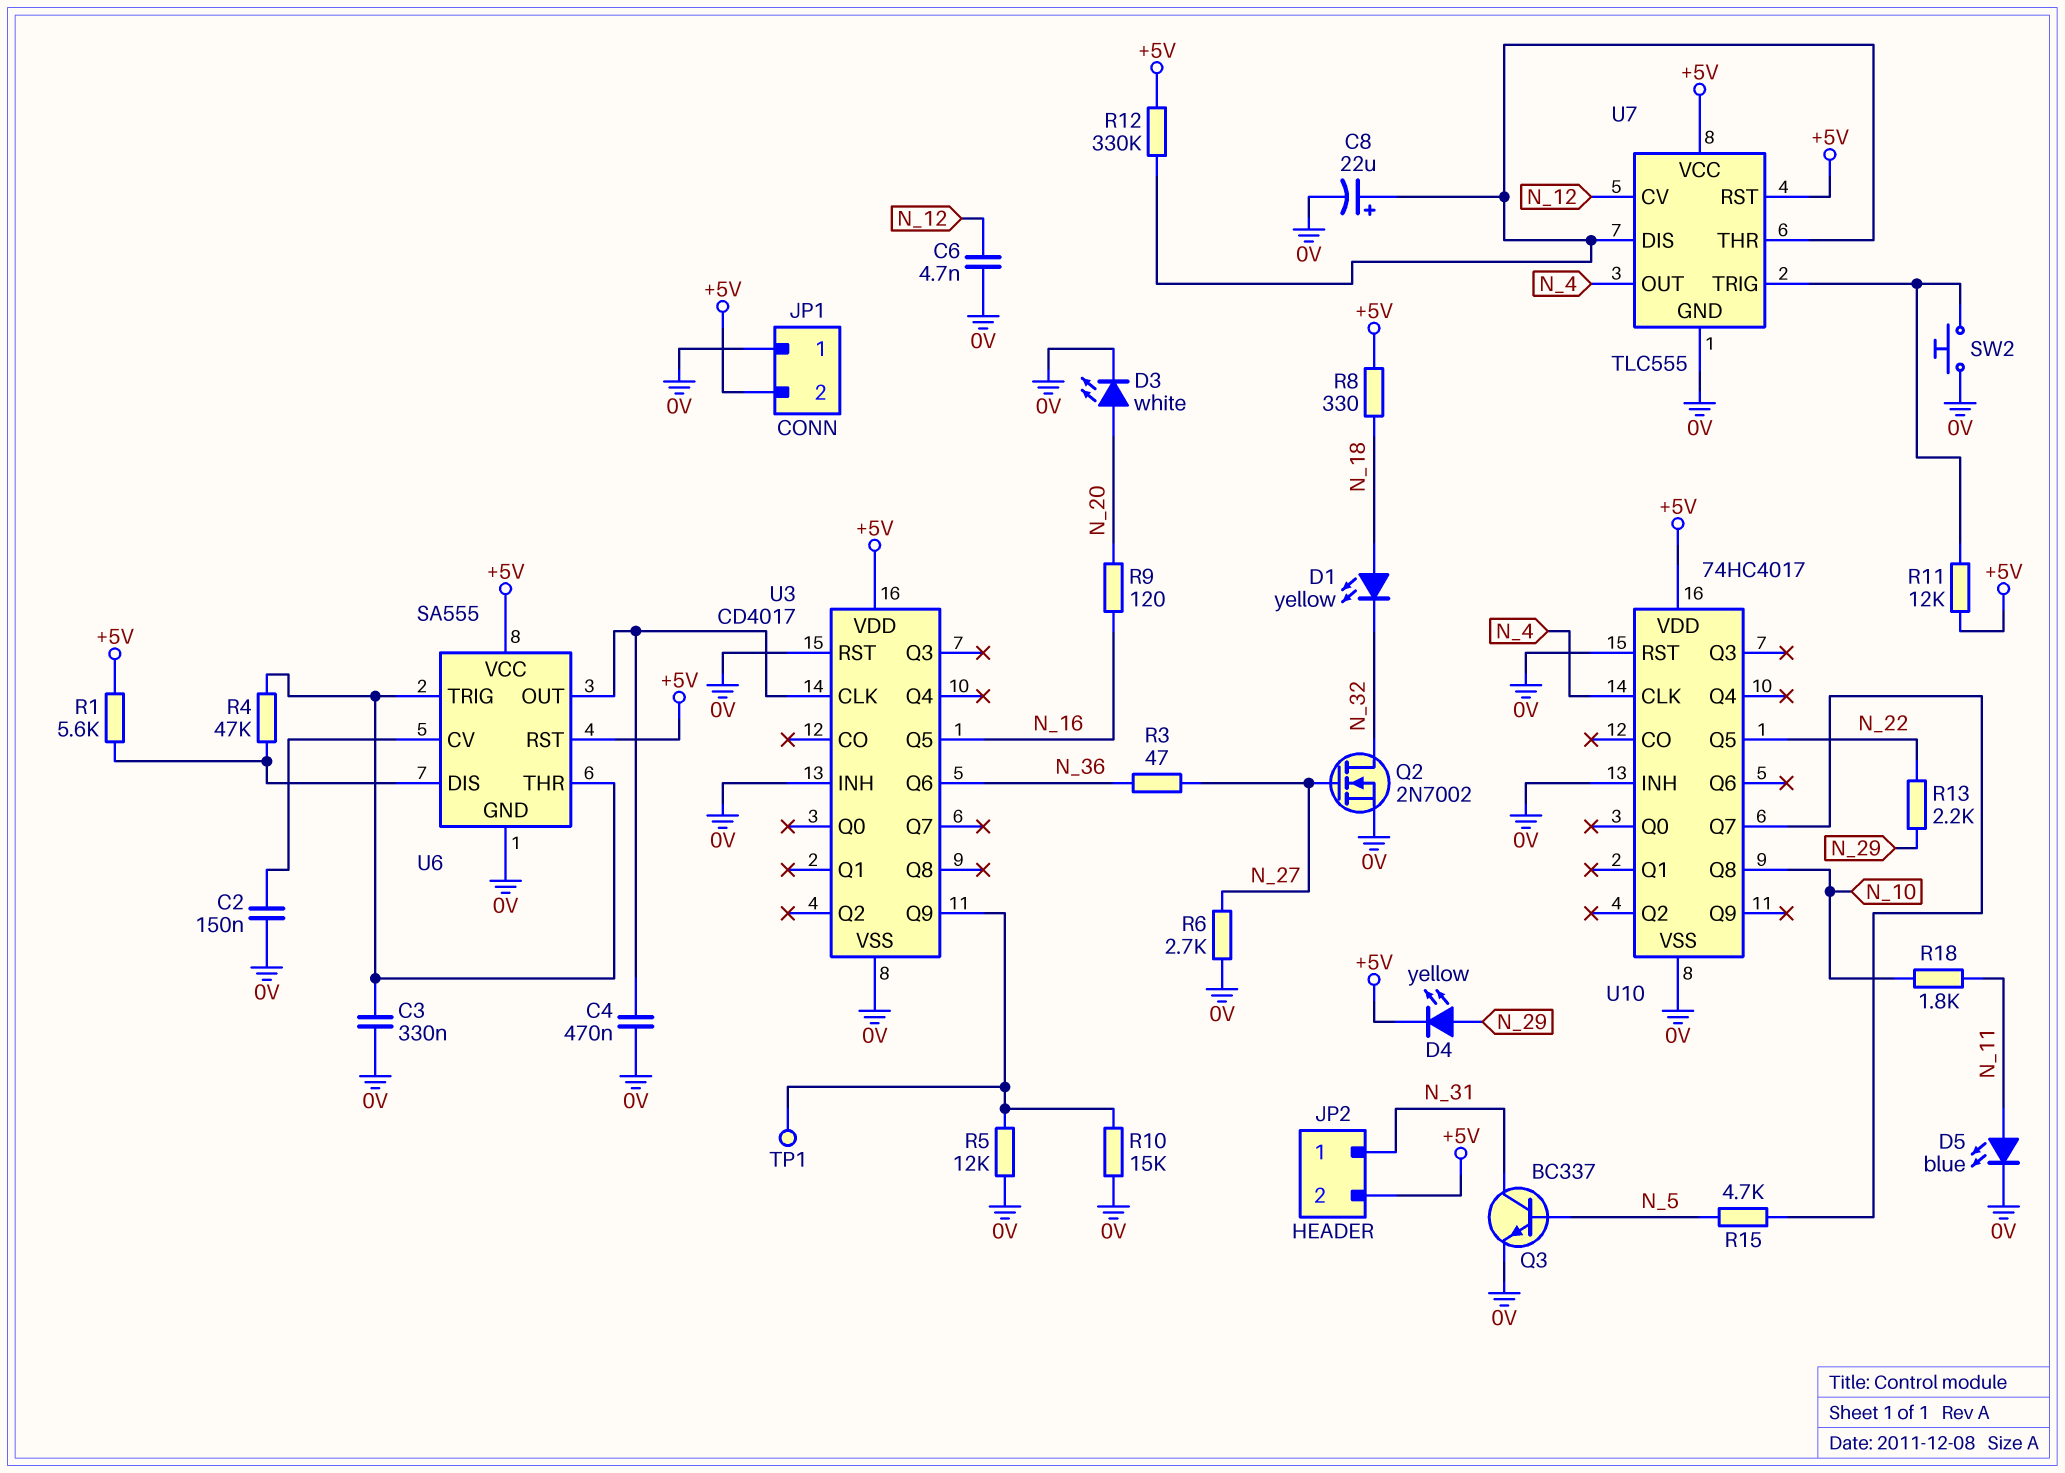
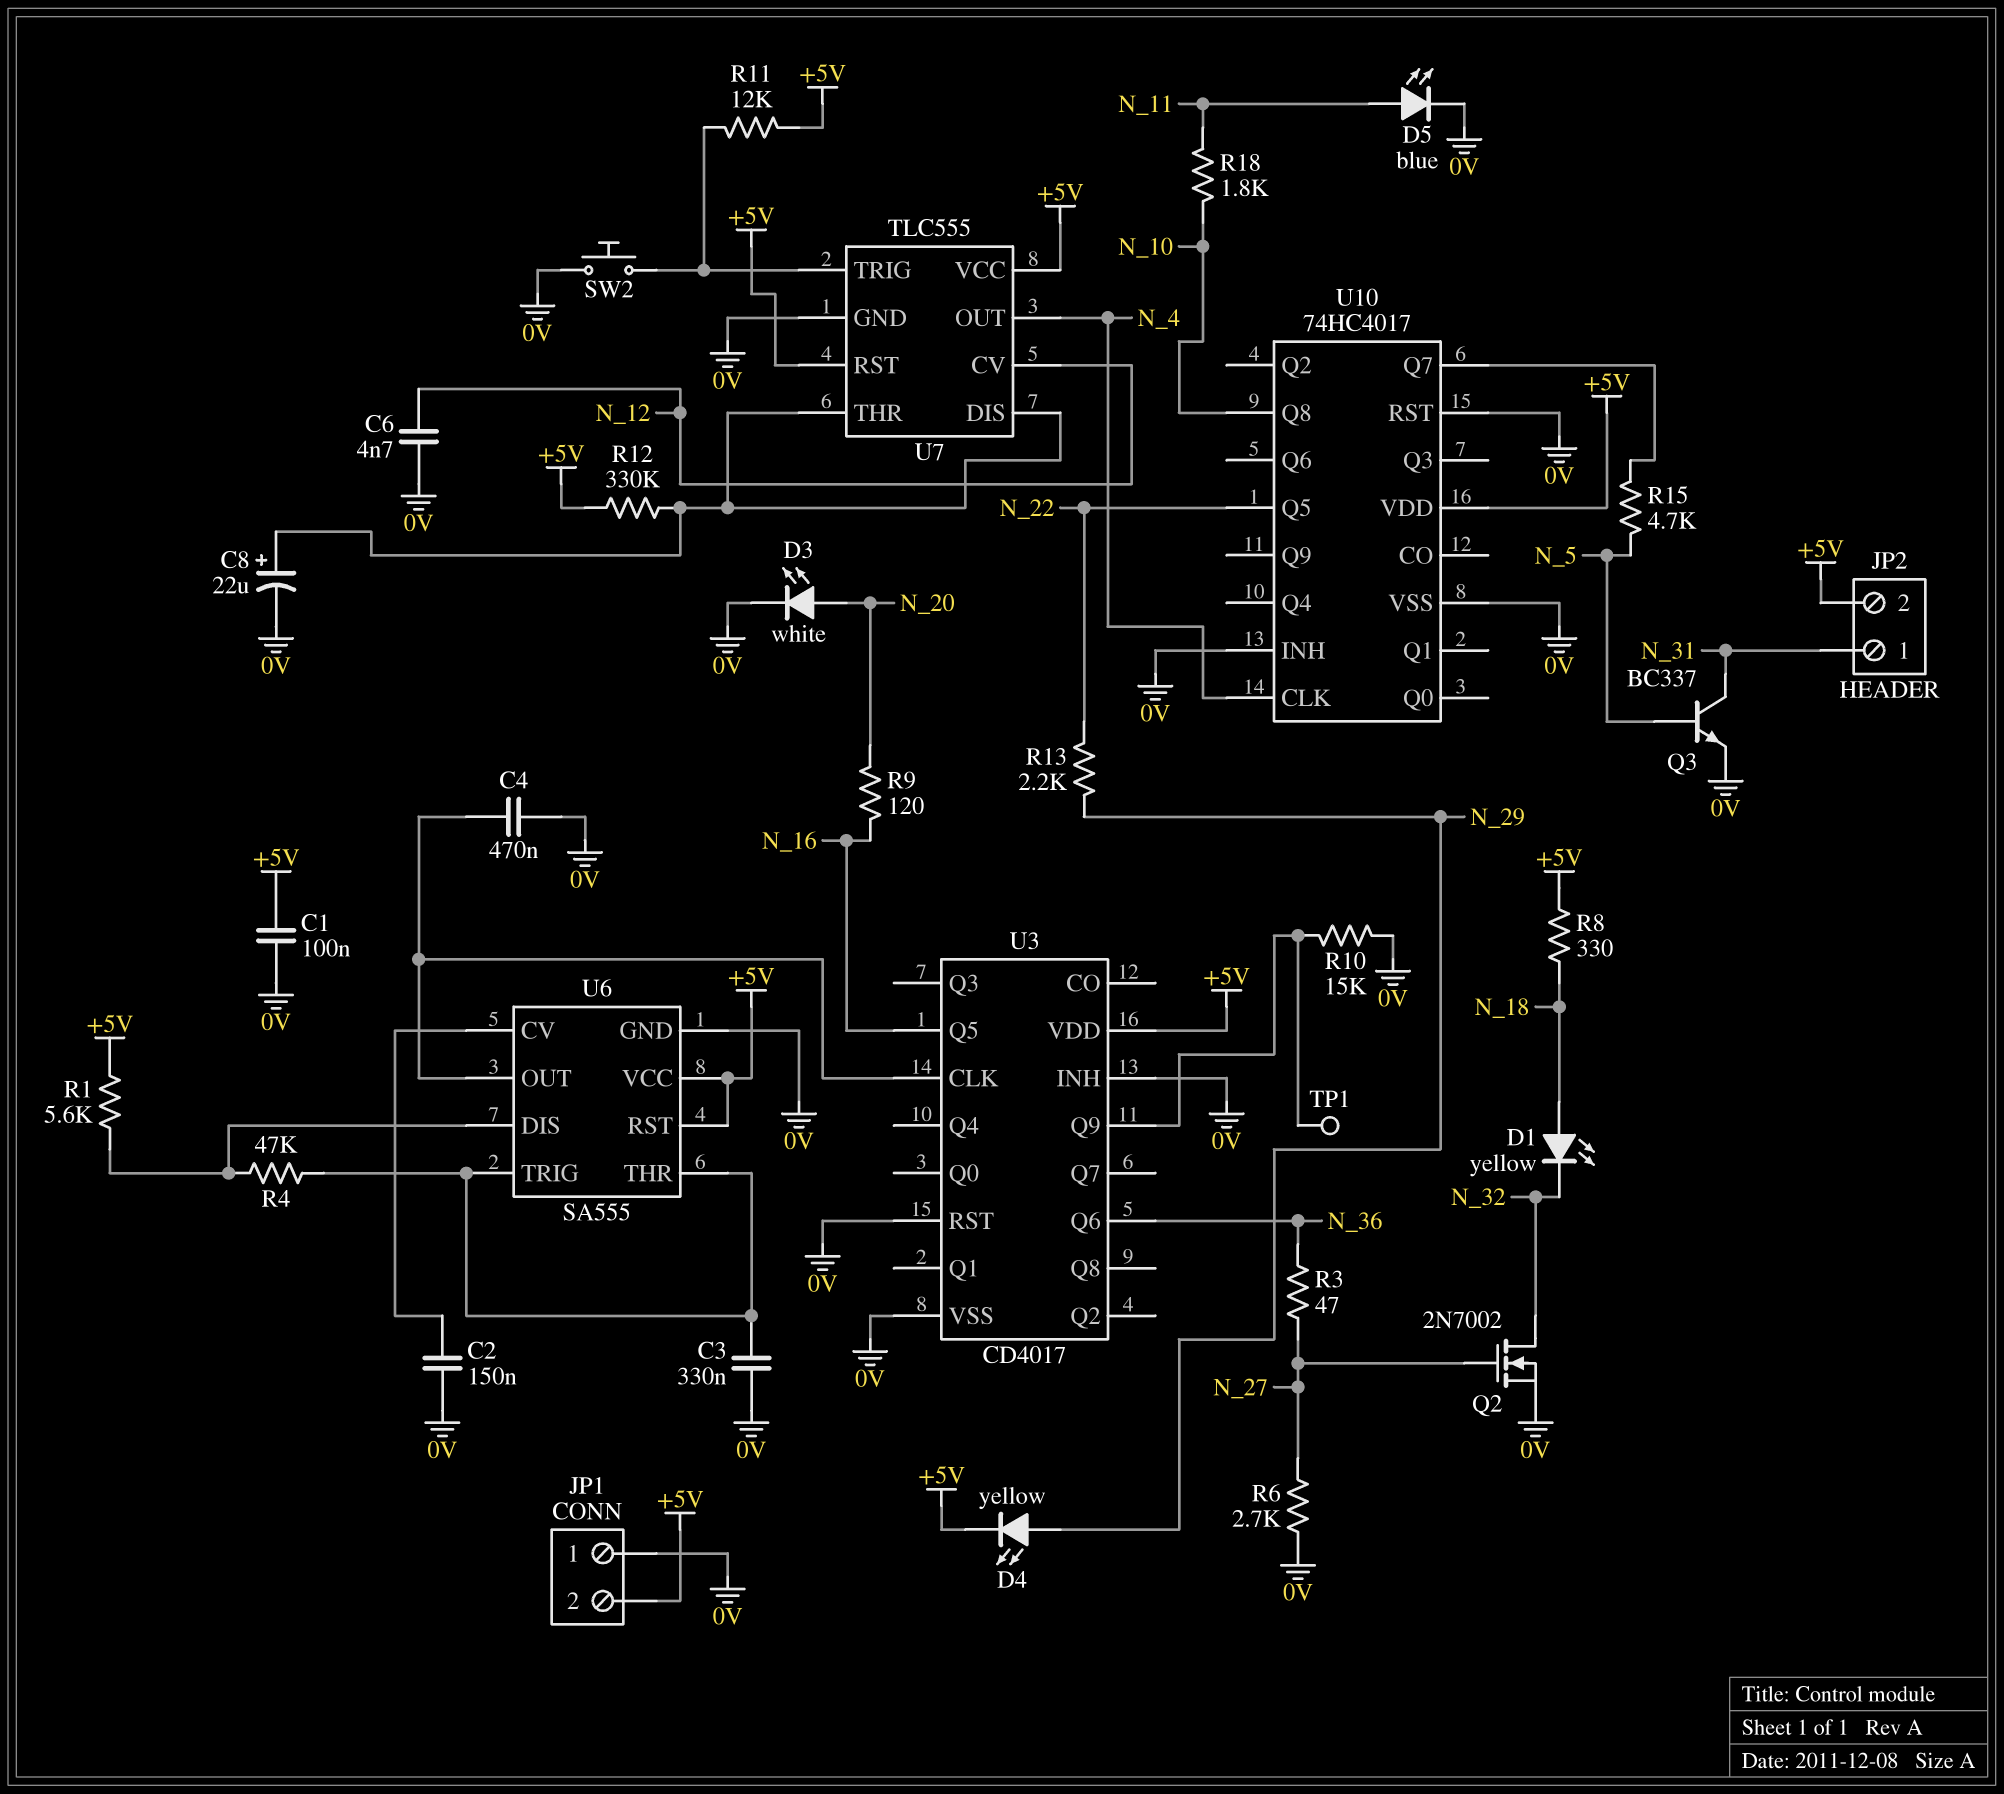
C1: none -> 100nF (+5V, 0V)
R5: 12k (0V, U3/Q9) -> none

